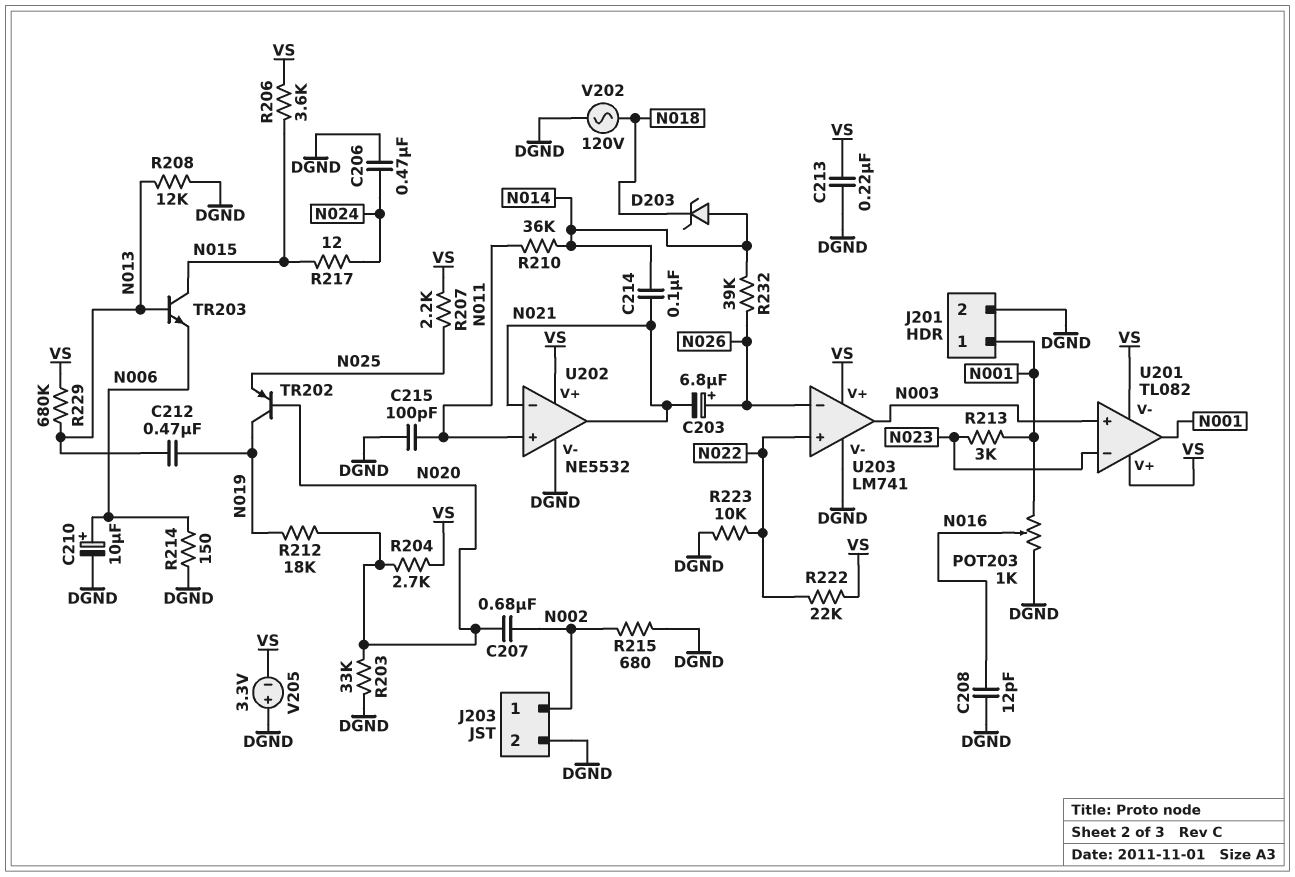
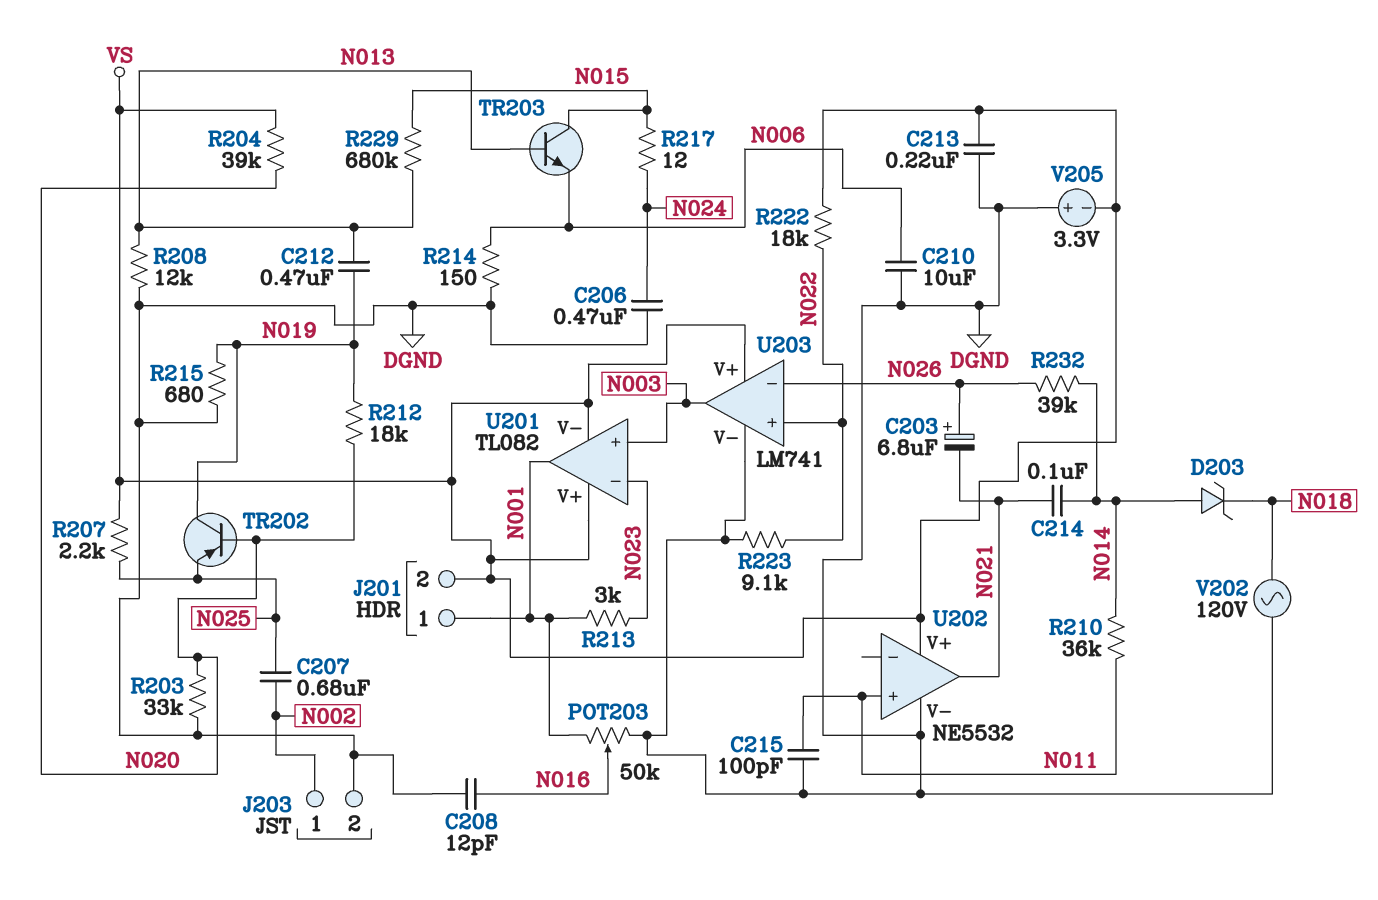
C207: 680nF (N002, N020) -> 680nF (N002, N025)
C210: 10uF (plus N006, minus DGND) -> 10uF (DGND, N006)
J201 pin 2: DGND -> VS
POT203: 1k (DGND, N001, wiper N016) -> 50k (DGND, N001, wiper N016)
R204: 2.7k (N020, VS) -> 39k (N020, VS)
R206: 3.6k (N015, VS) -> none
R215: 680 (DGND, N002) -> 680 (DGND, N019)
R222: 22k (N022, VS) -> 18k (N022, VS)
R223: 10k (DGND, N022) -> 9.1k (DGND, N022)
R229: 680k (N013, VS) -> 680k (N013, N015)
U202 pin in-: N021 -> none

